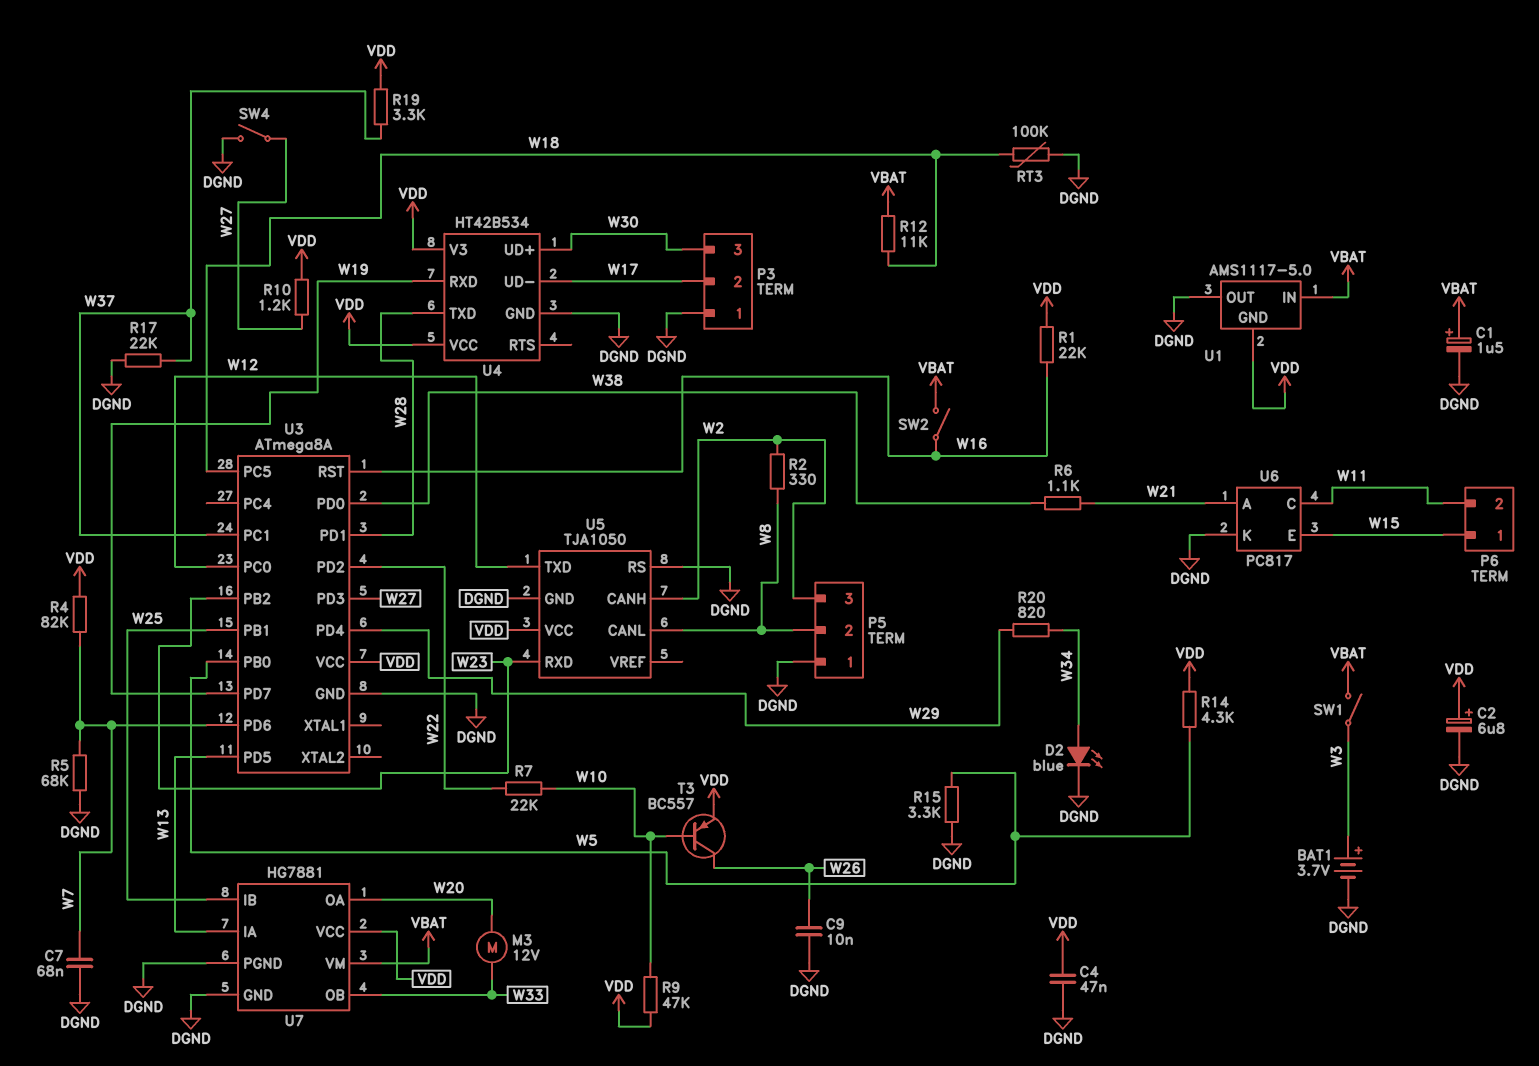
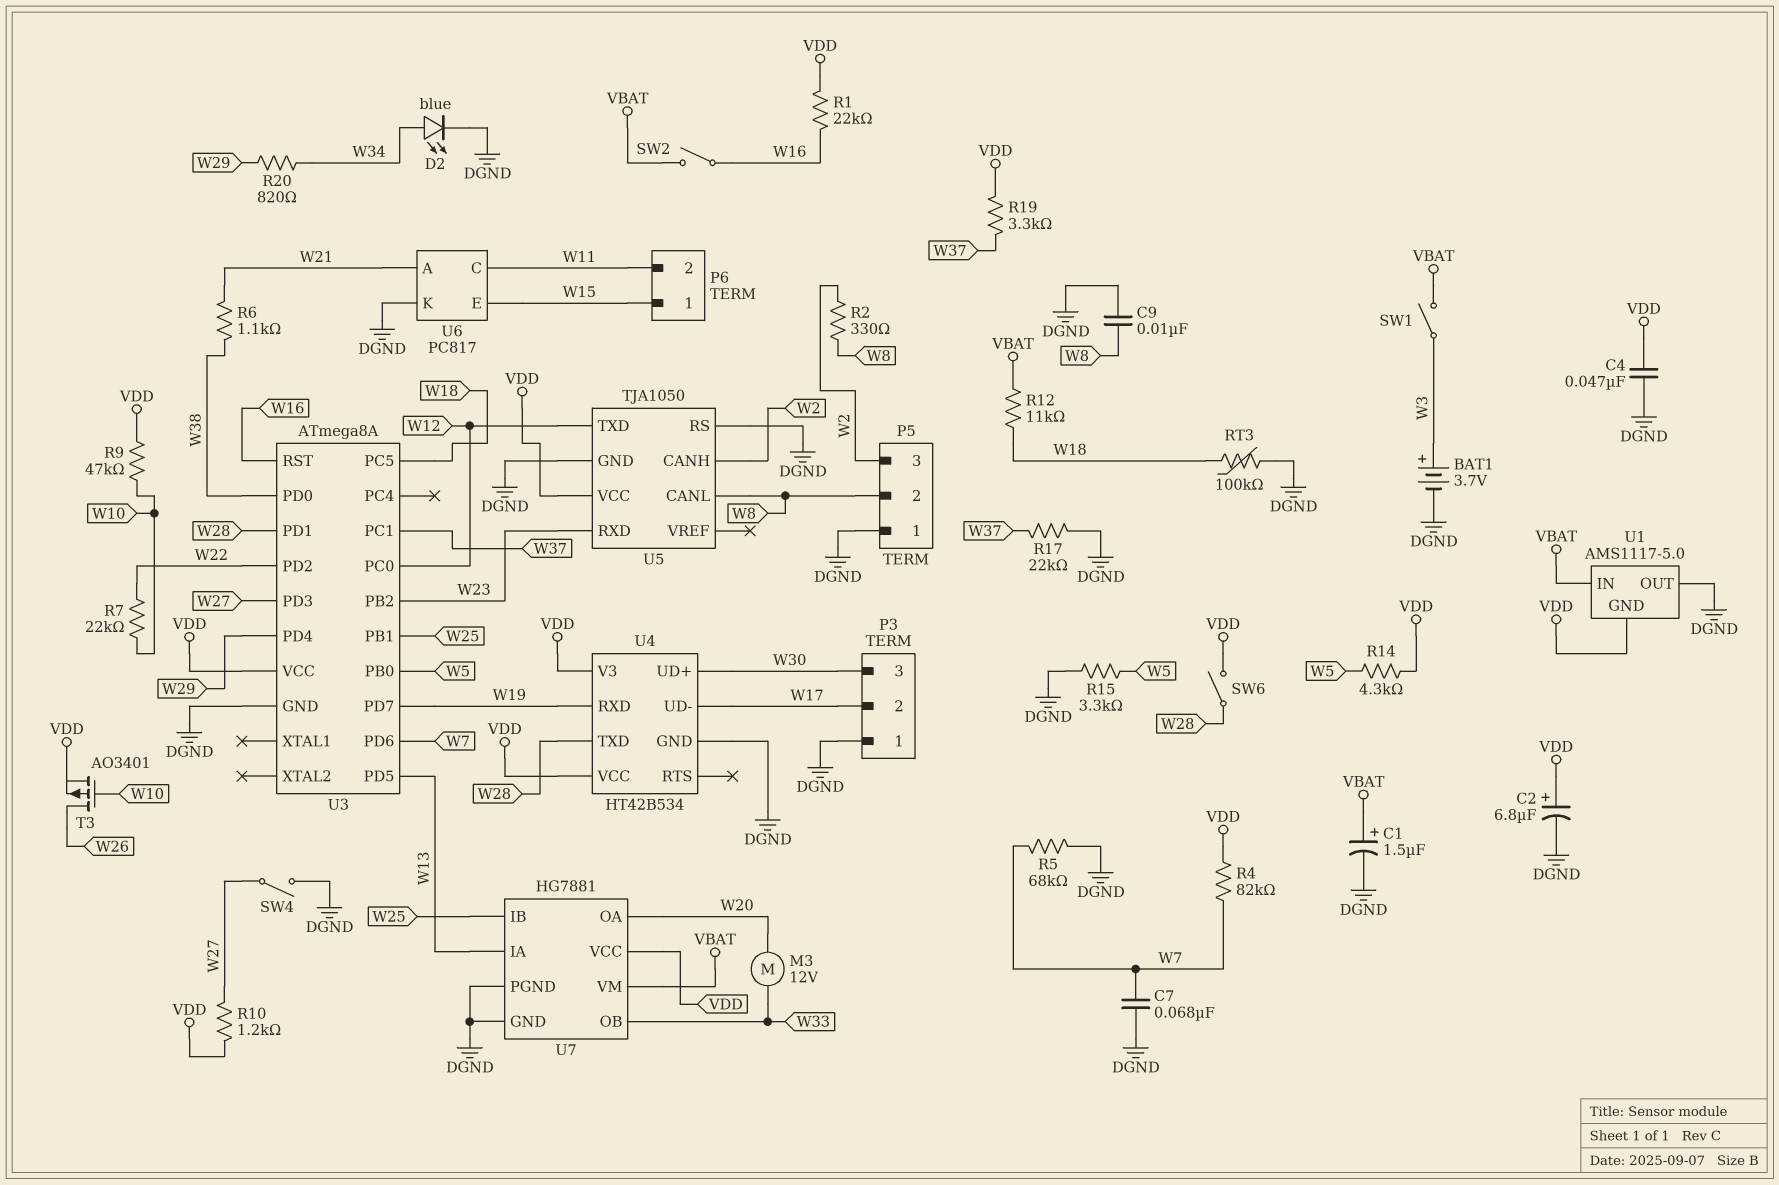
C9: 10nF (DGND, W26) -> 10nF (DGND, W8)
SW6: none -> switch (VDD, W28)
T3: PNP BC557 (B W10, C W26, E VDD) -> PMOS AO3401 (G W10, D W26, S VDD)

